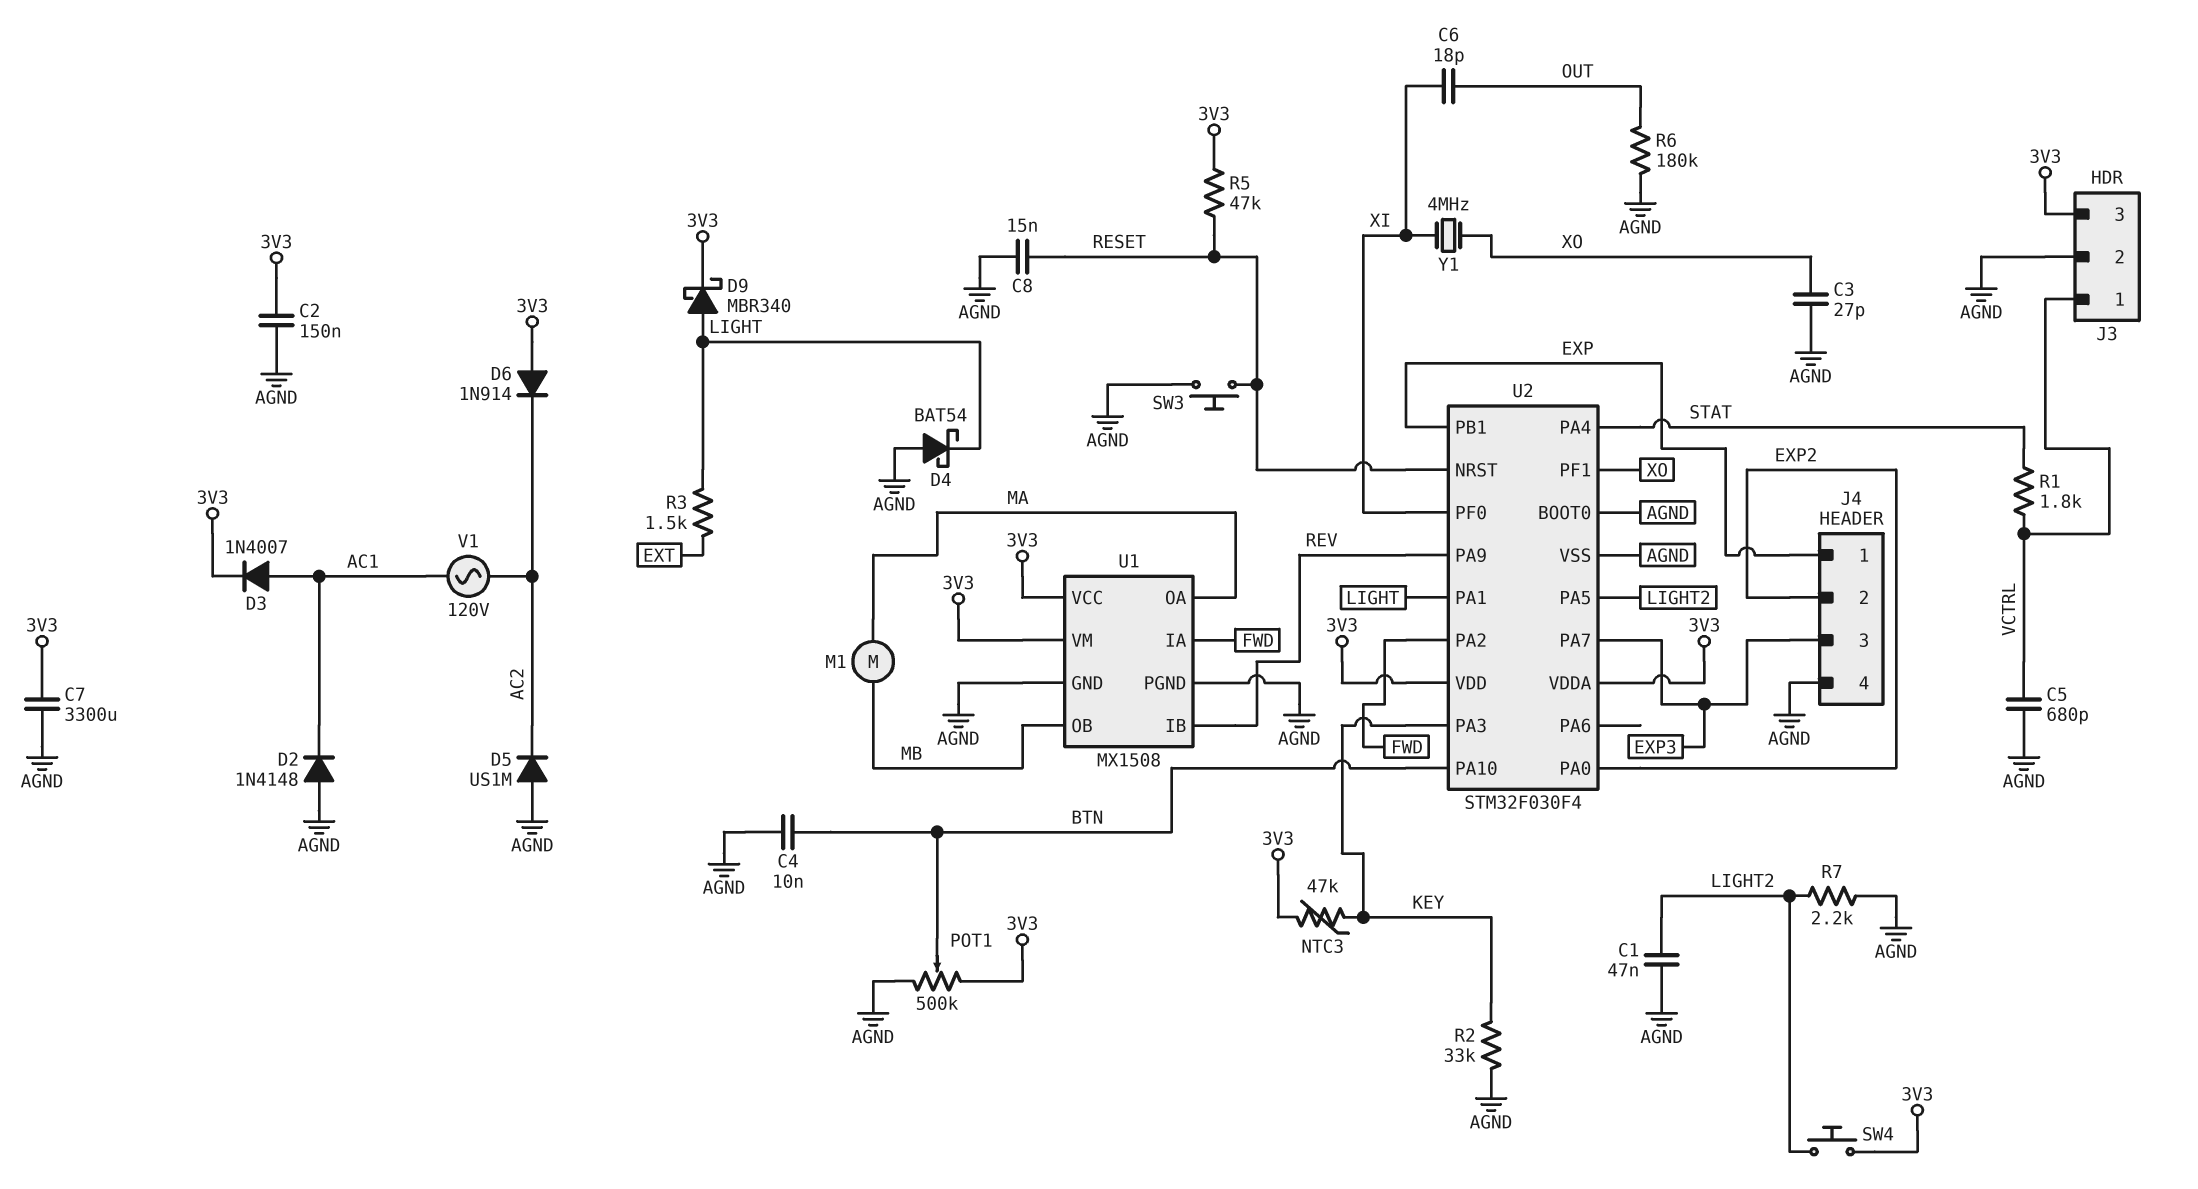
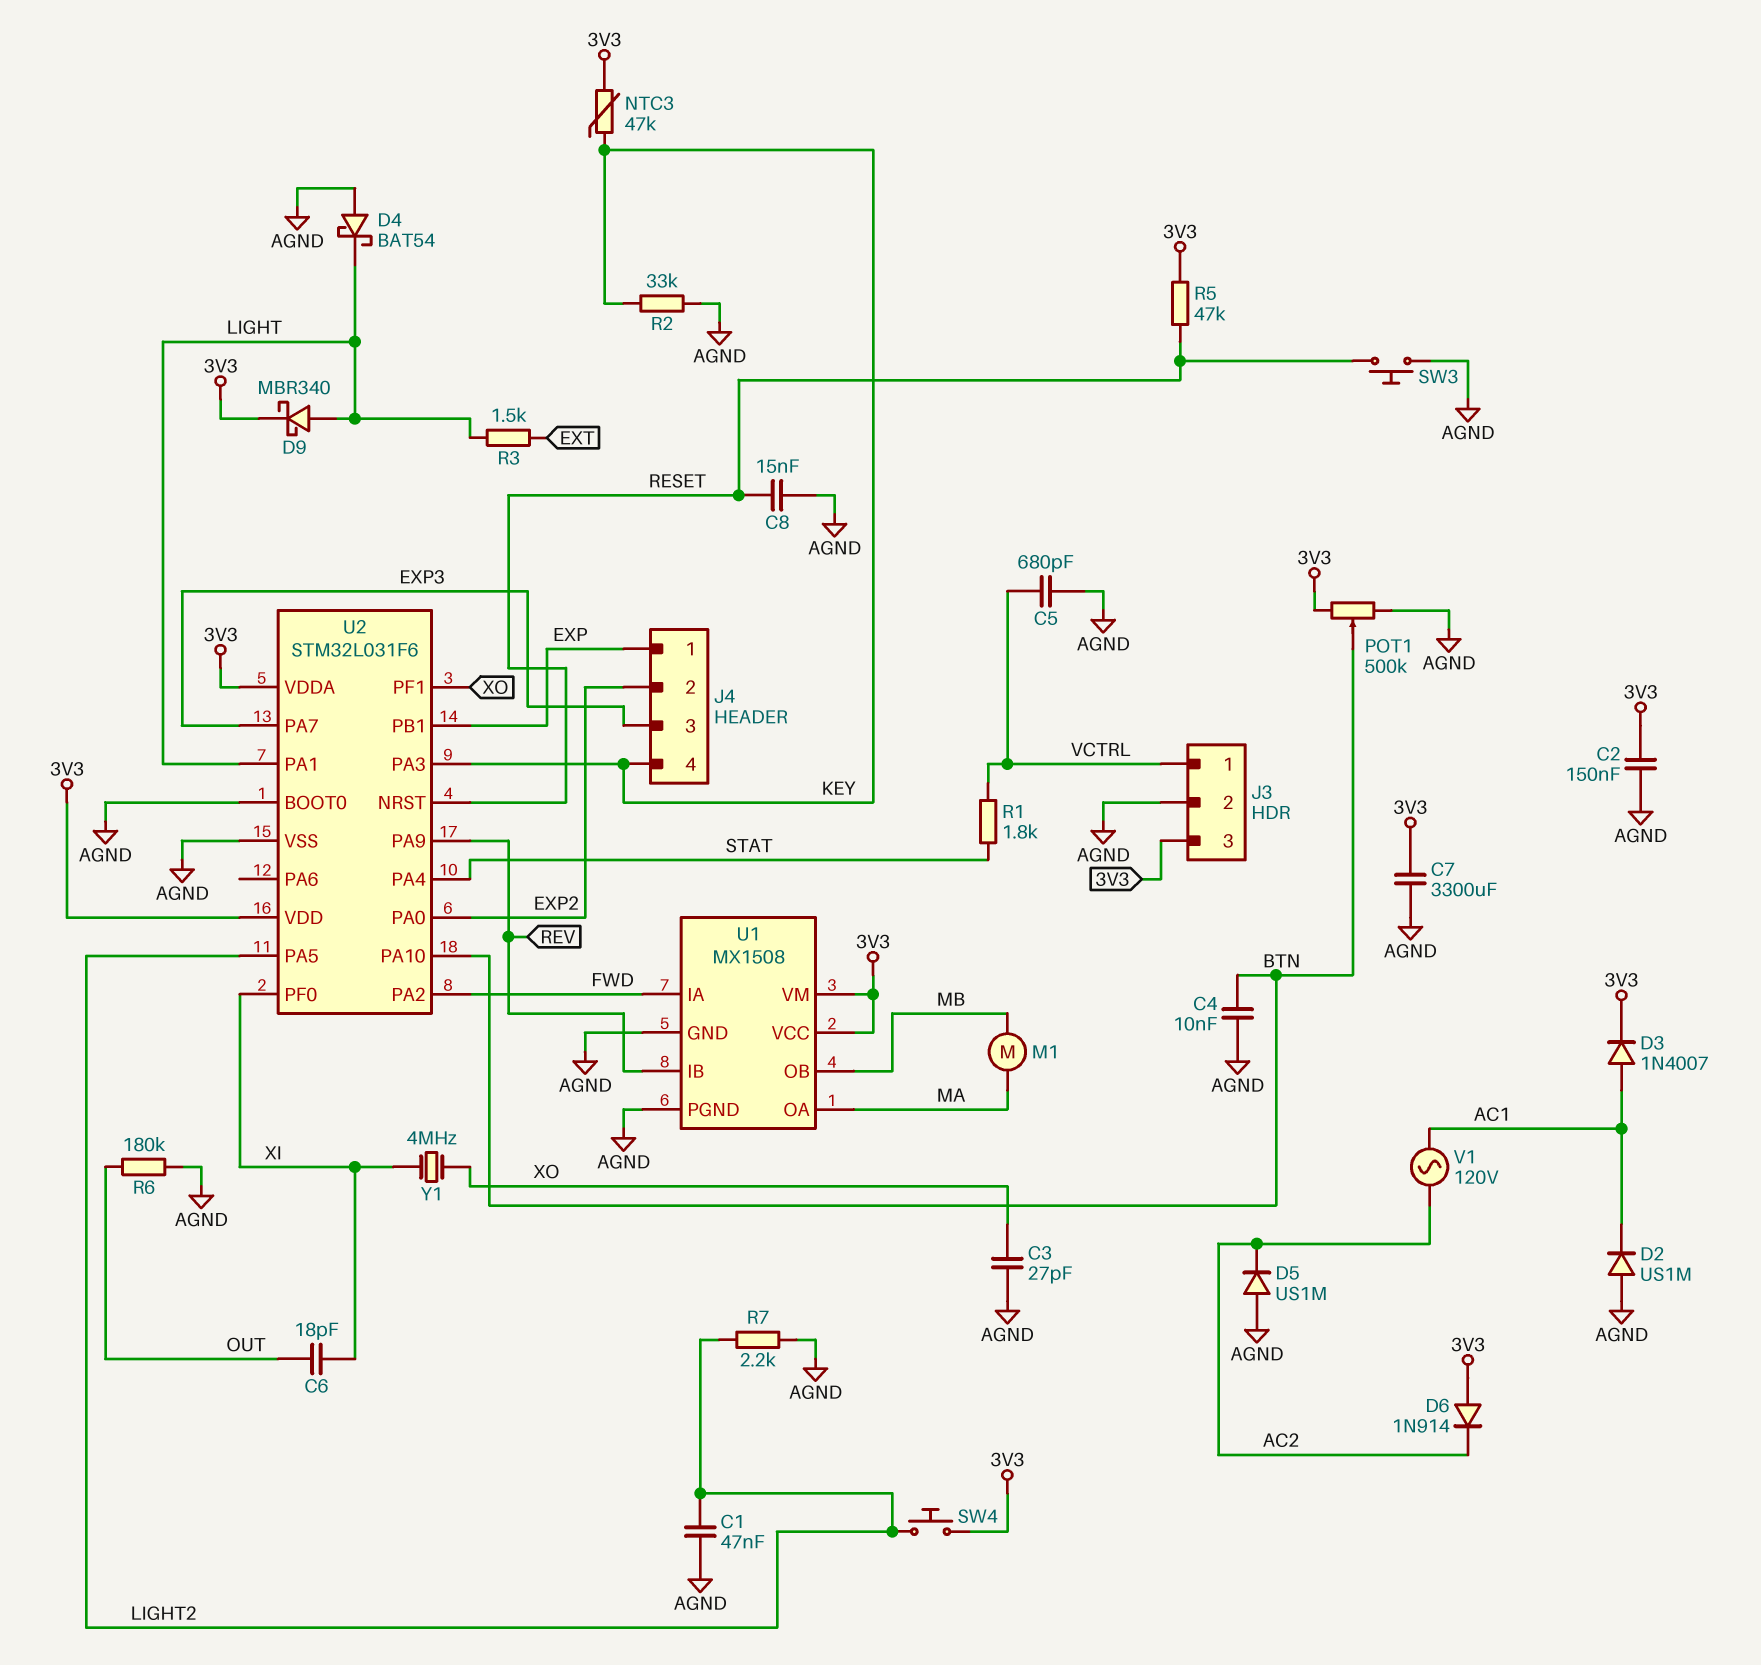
D2: diode 1N4148 (A AGND, K AC1) -> diode US1M (A AGND, K AC1)
J4 pin 4: AGND -> KEY
U2: STM32F030F4 -> STM32L031F6

